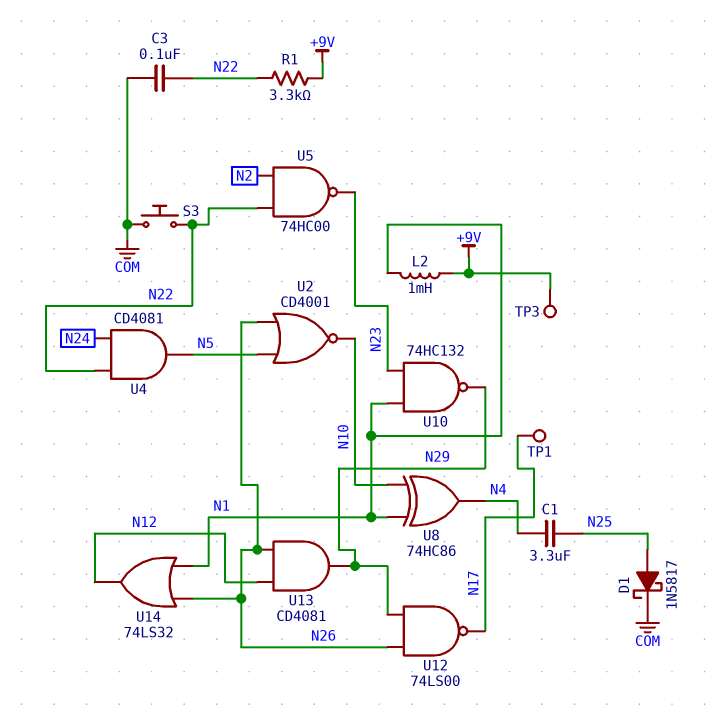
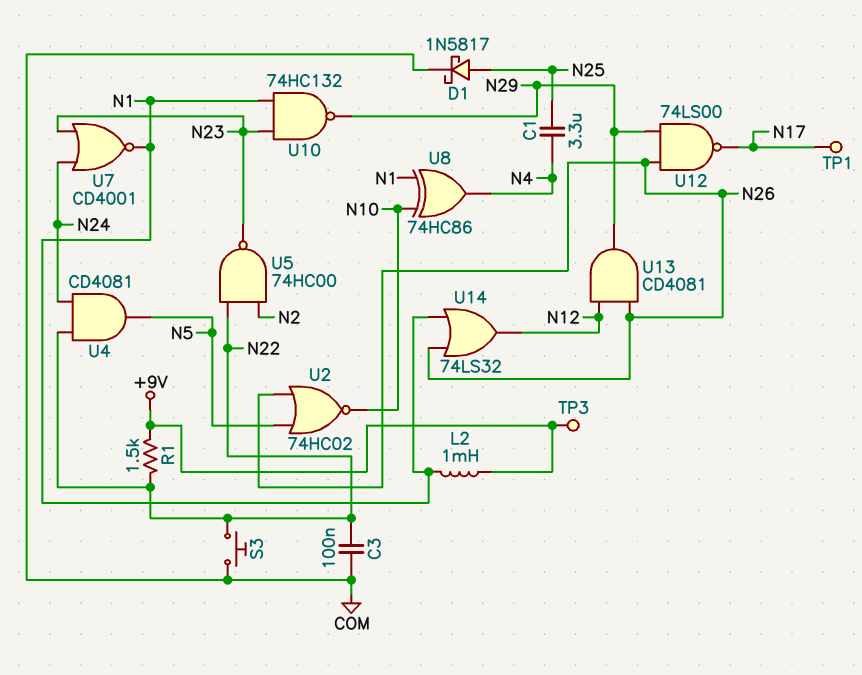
R1: 3.3k (+9V, N22) -> 1.5k (+9V, N22)
U2: NOR CD4001 (in N5, in N26, out N10) -> NOR 74HC02 (in N5, in N26, out N10)
U7: none -> NOR CD4001 (in N23, in N24, out N1)

